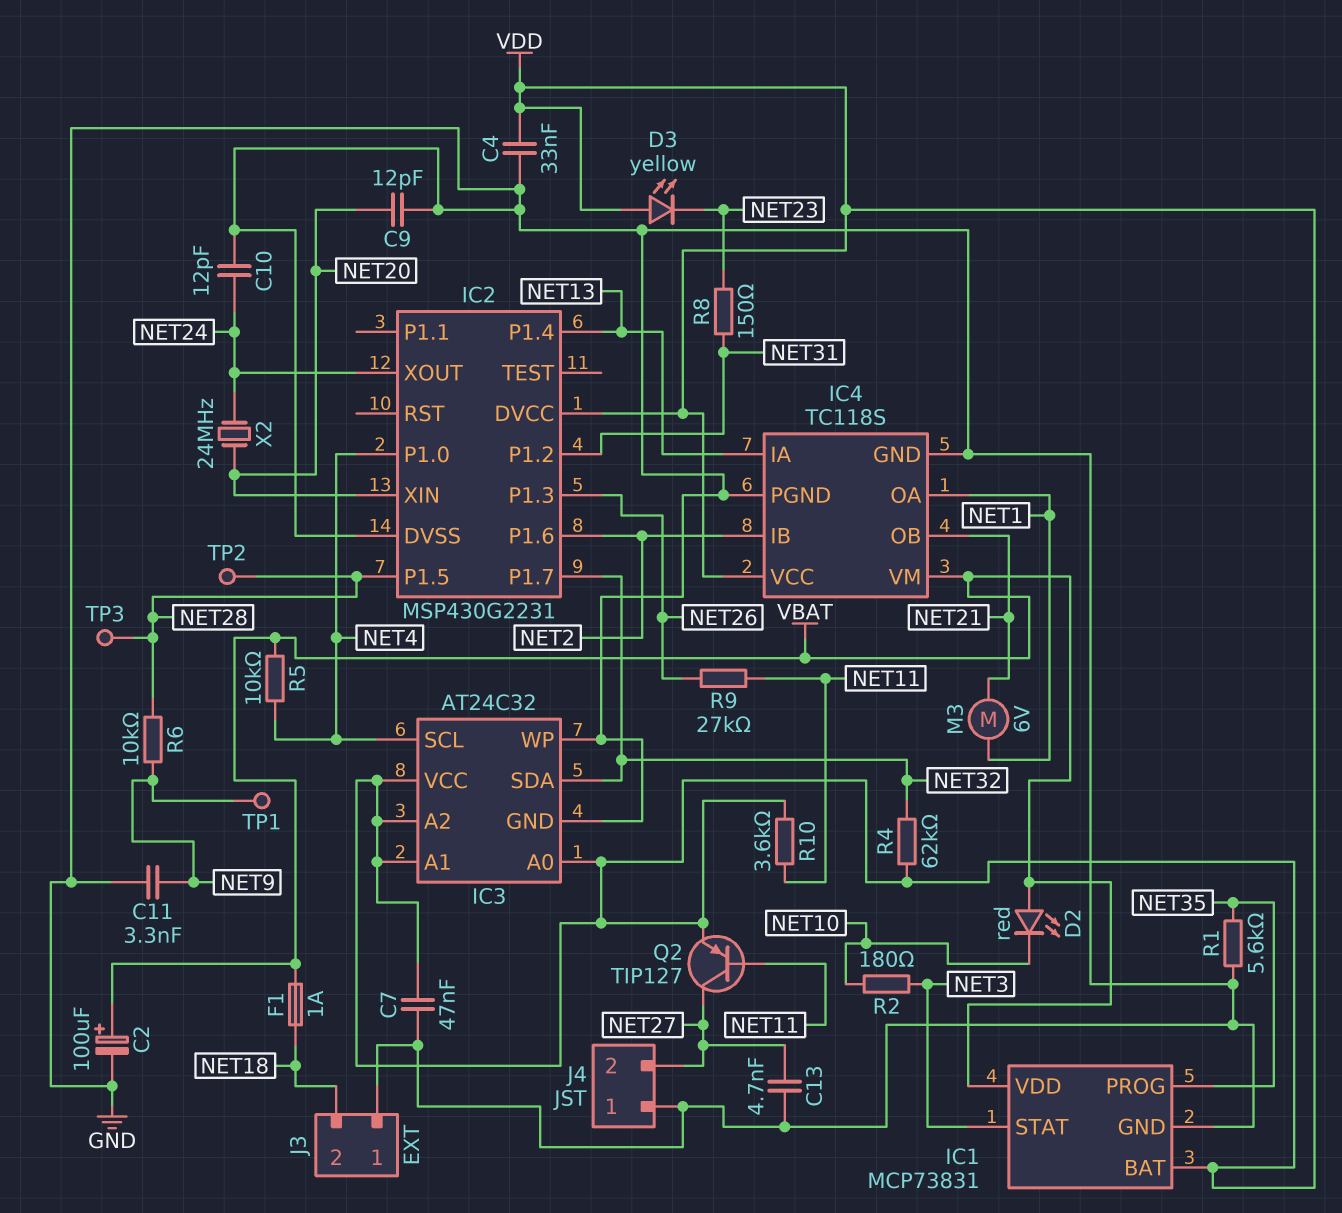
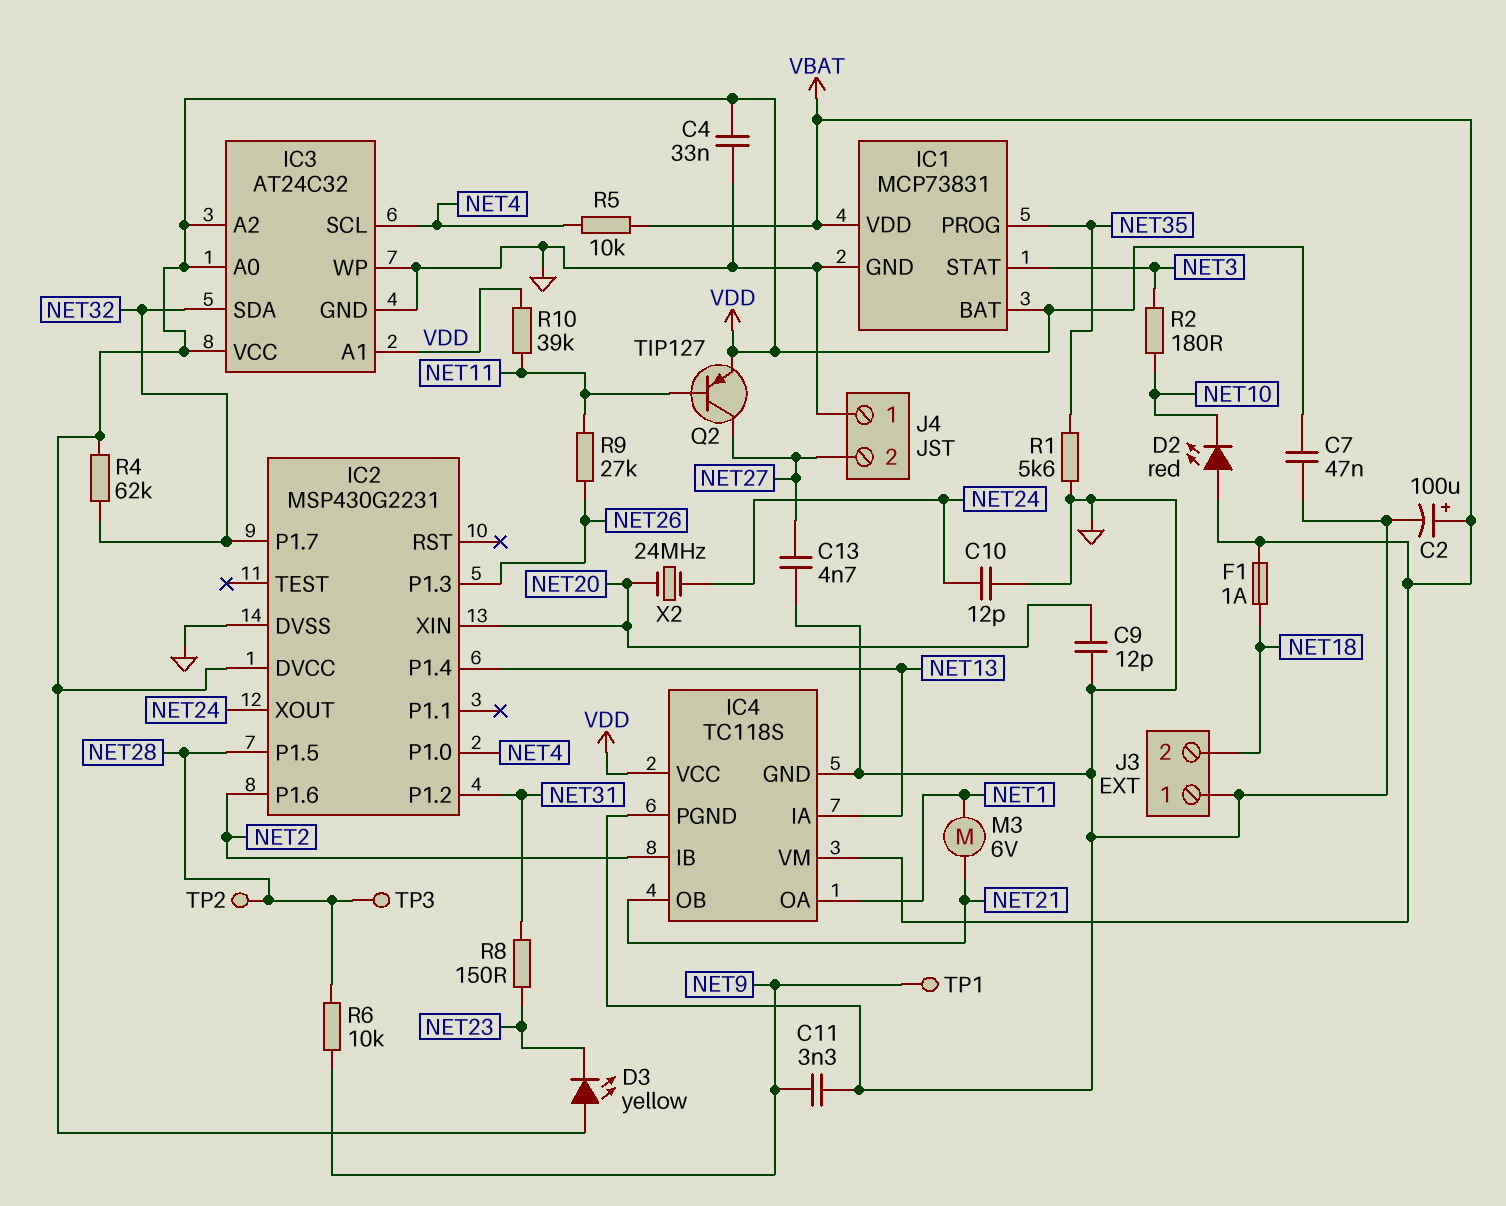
R10: 3.6k (NET11, VDD) -> 39k (NET11, VDD)

